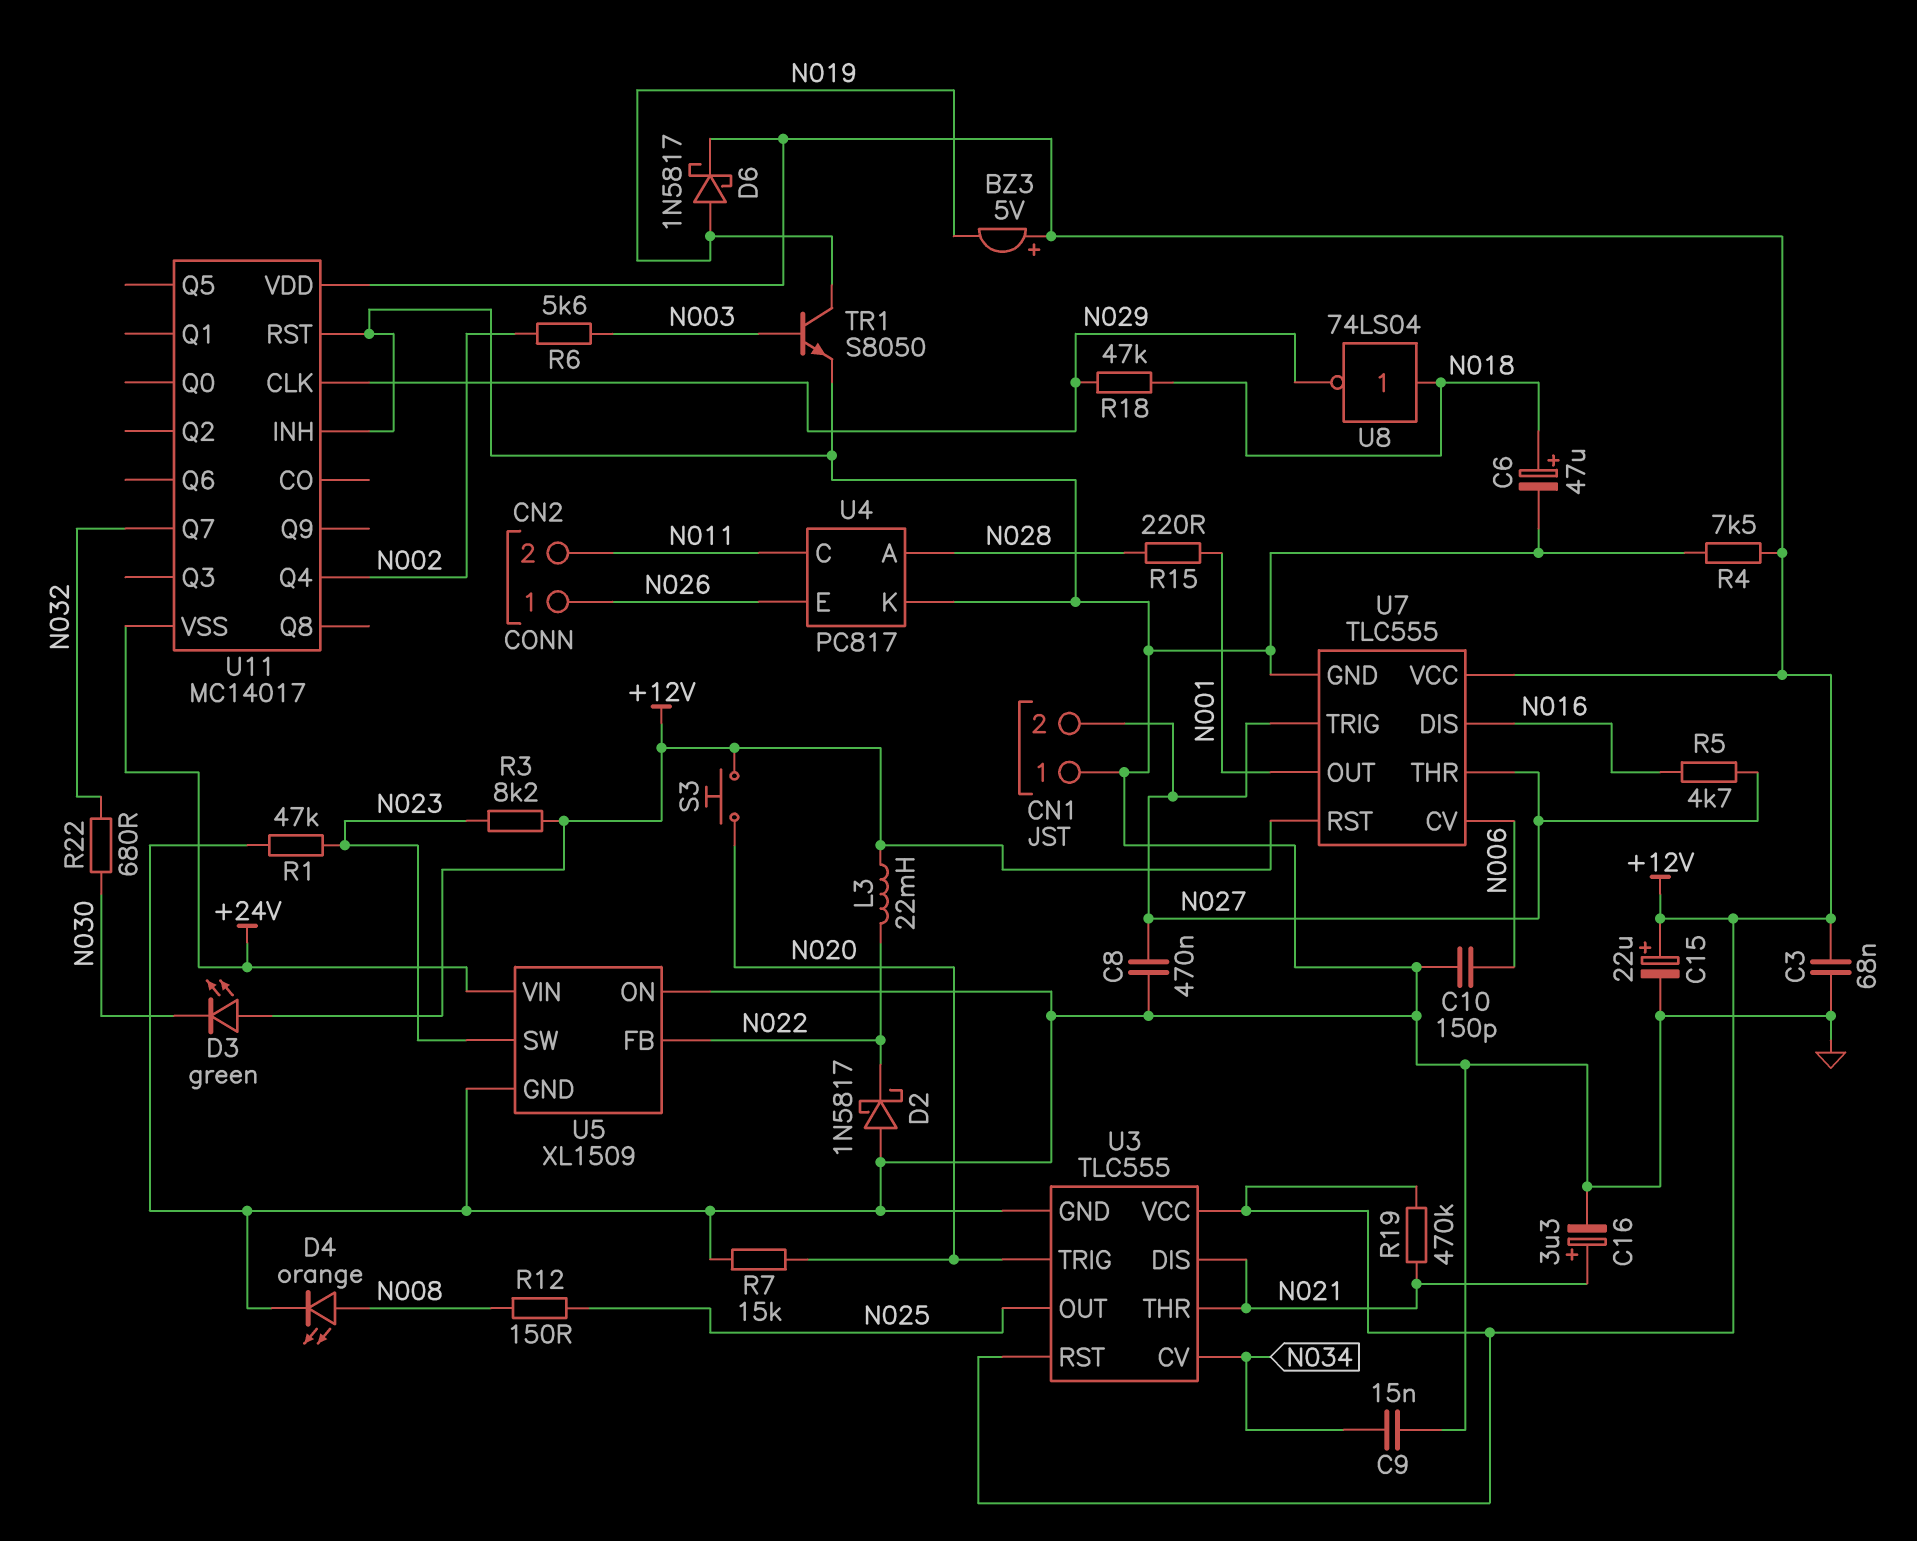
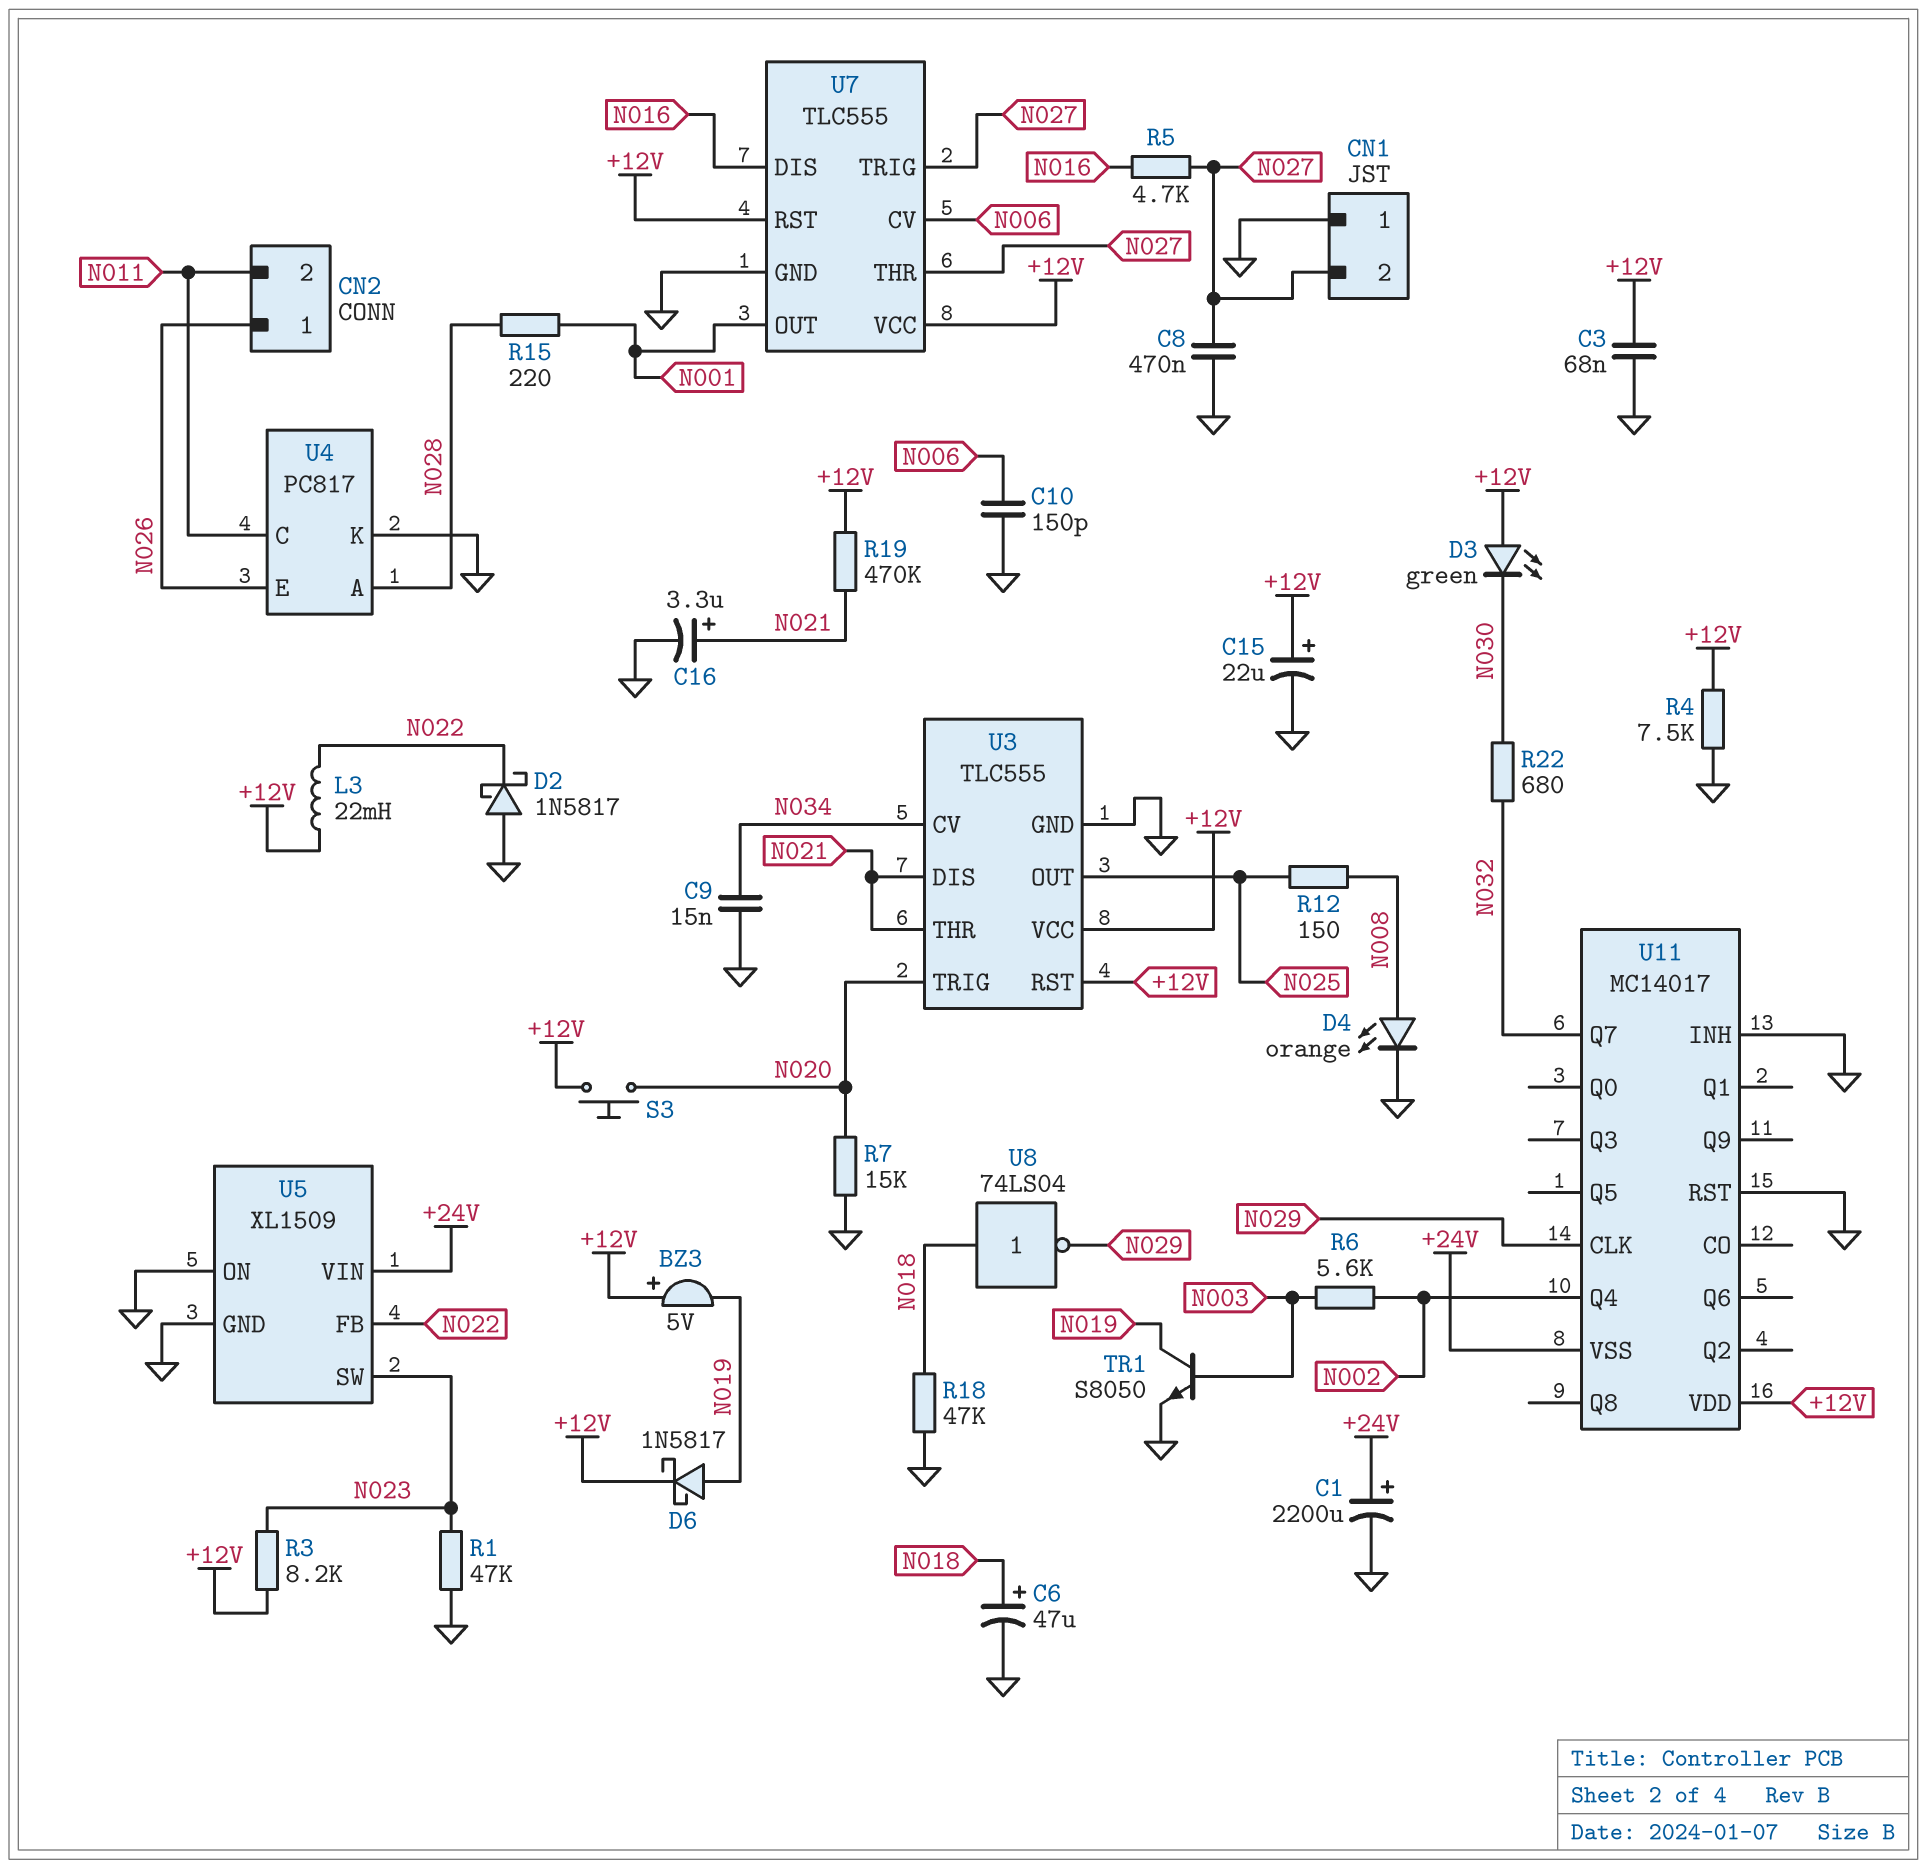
C1: none -> 2200uF (plus +24V, minus GND)
R18: 47k (N018, N029) -> 47k (GND, N018)

